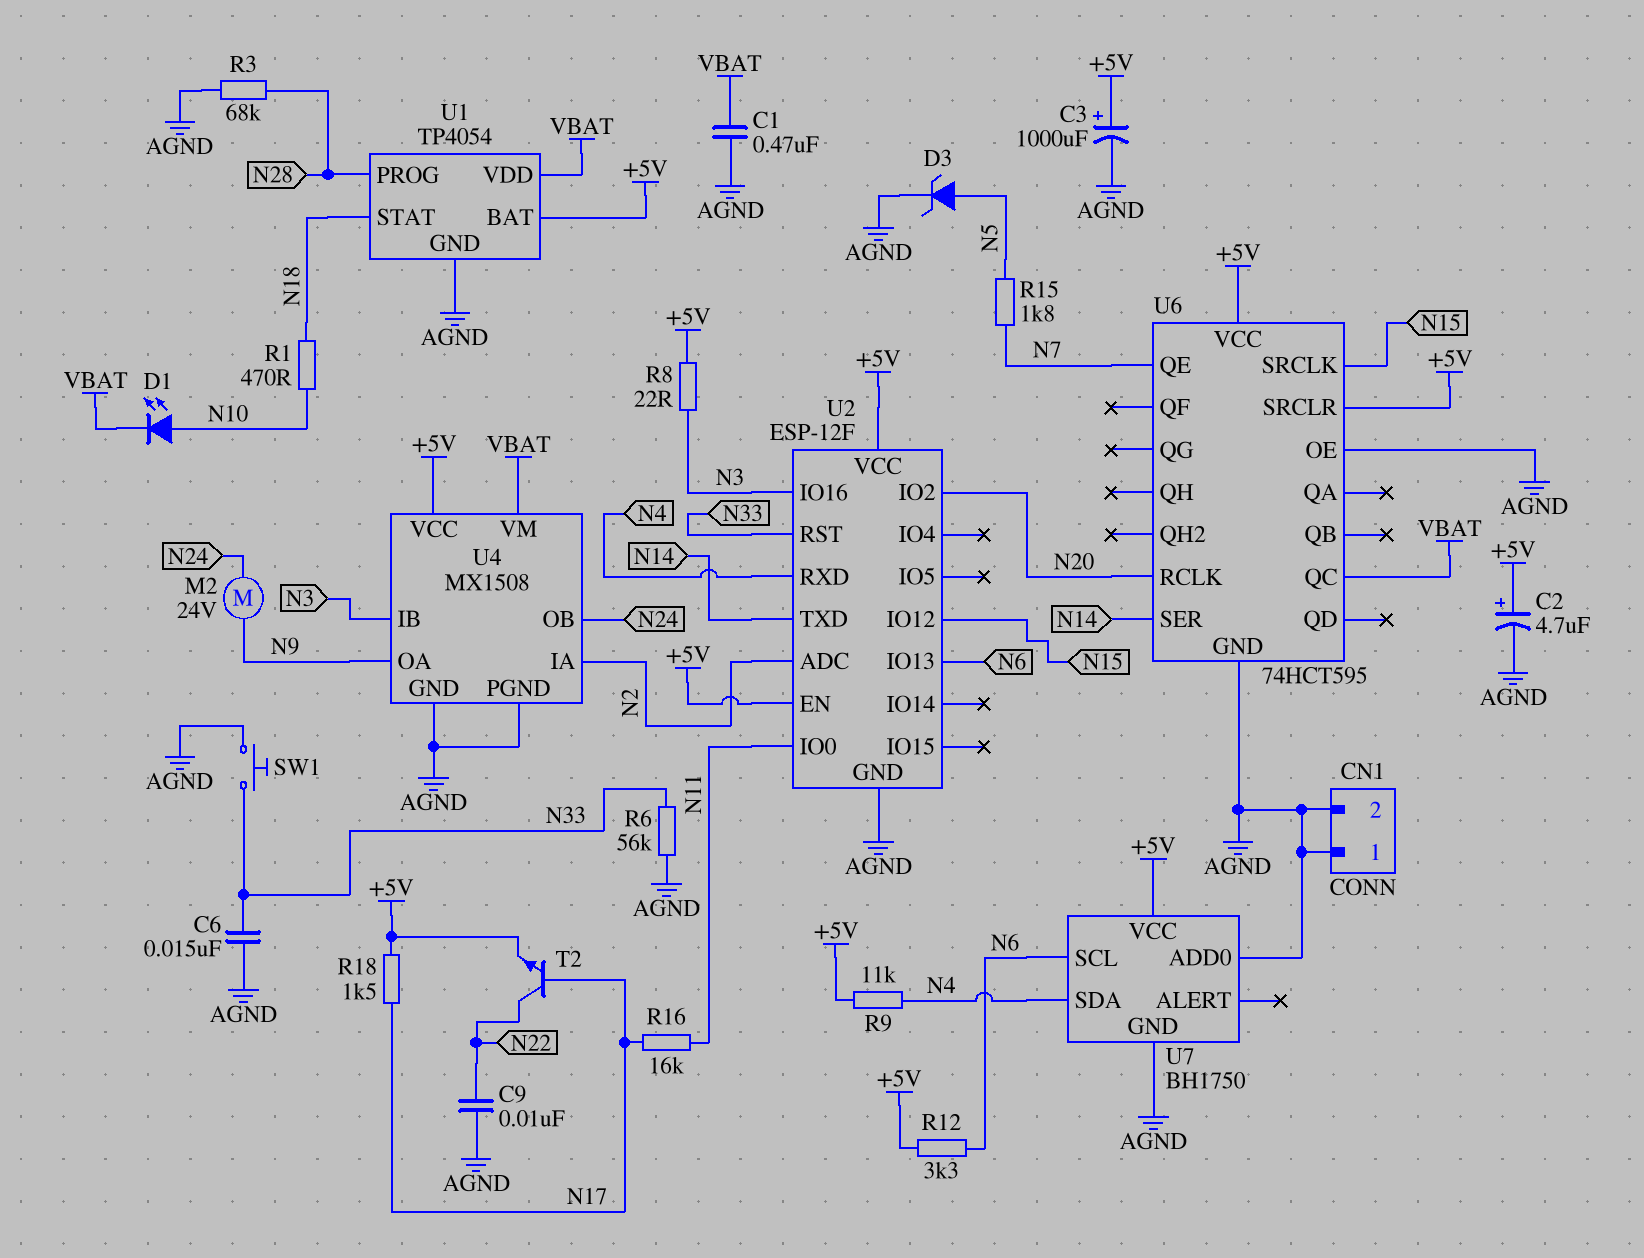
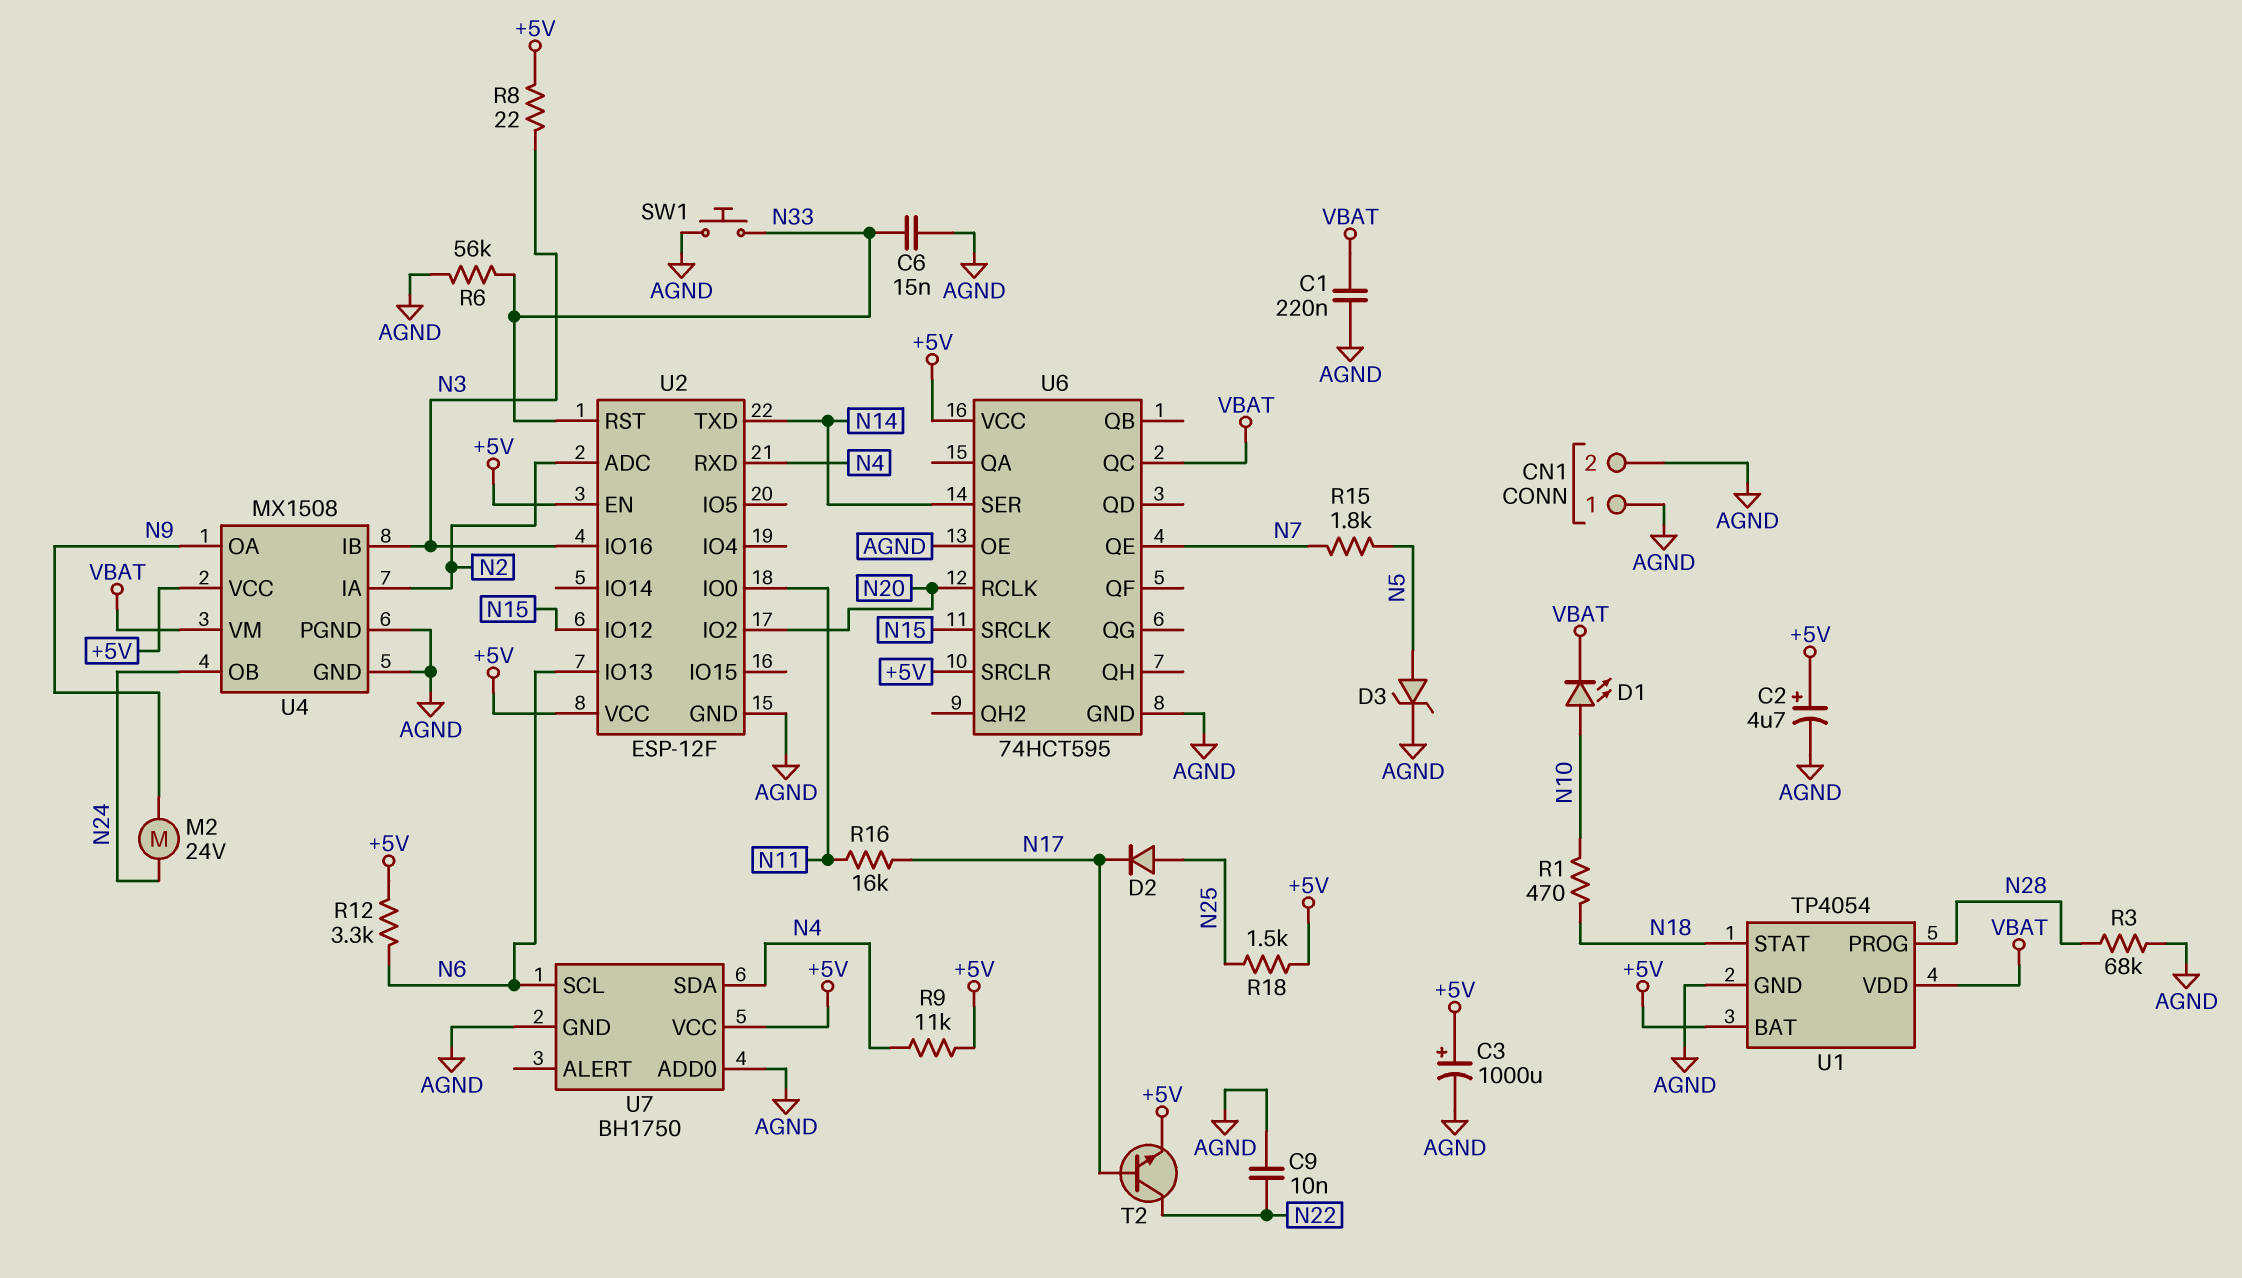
C1: 470nF (AGND, VBAT) -> 220nF (AGND, VBAT)
D2: none -> diode (A N25, K N17)
R18: 1.5k (+5V, N17) -> 1.5k (+5V, N25)

